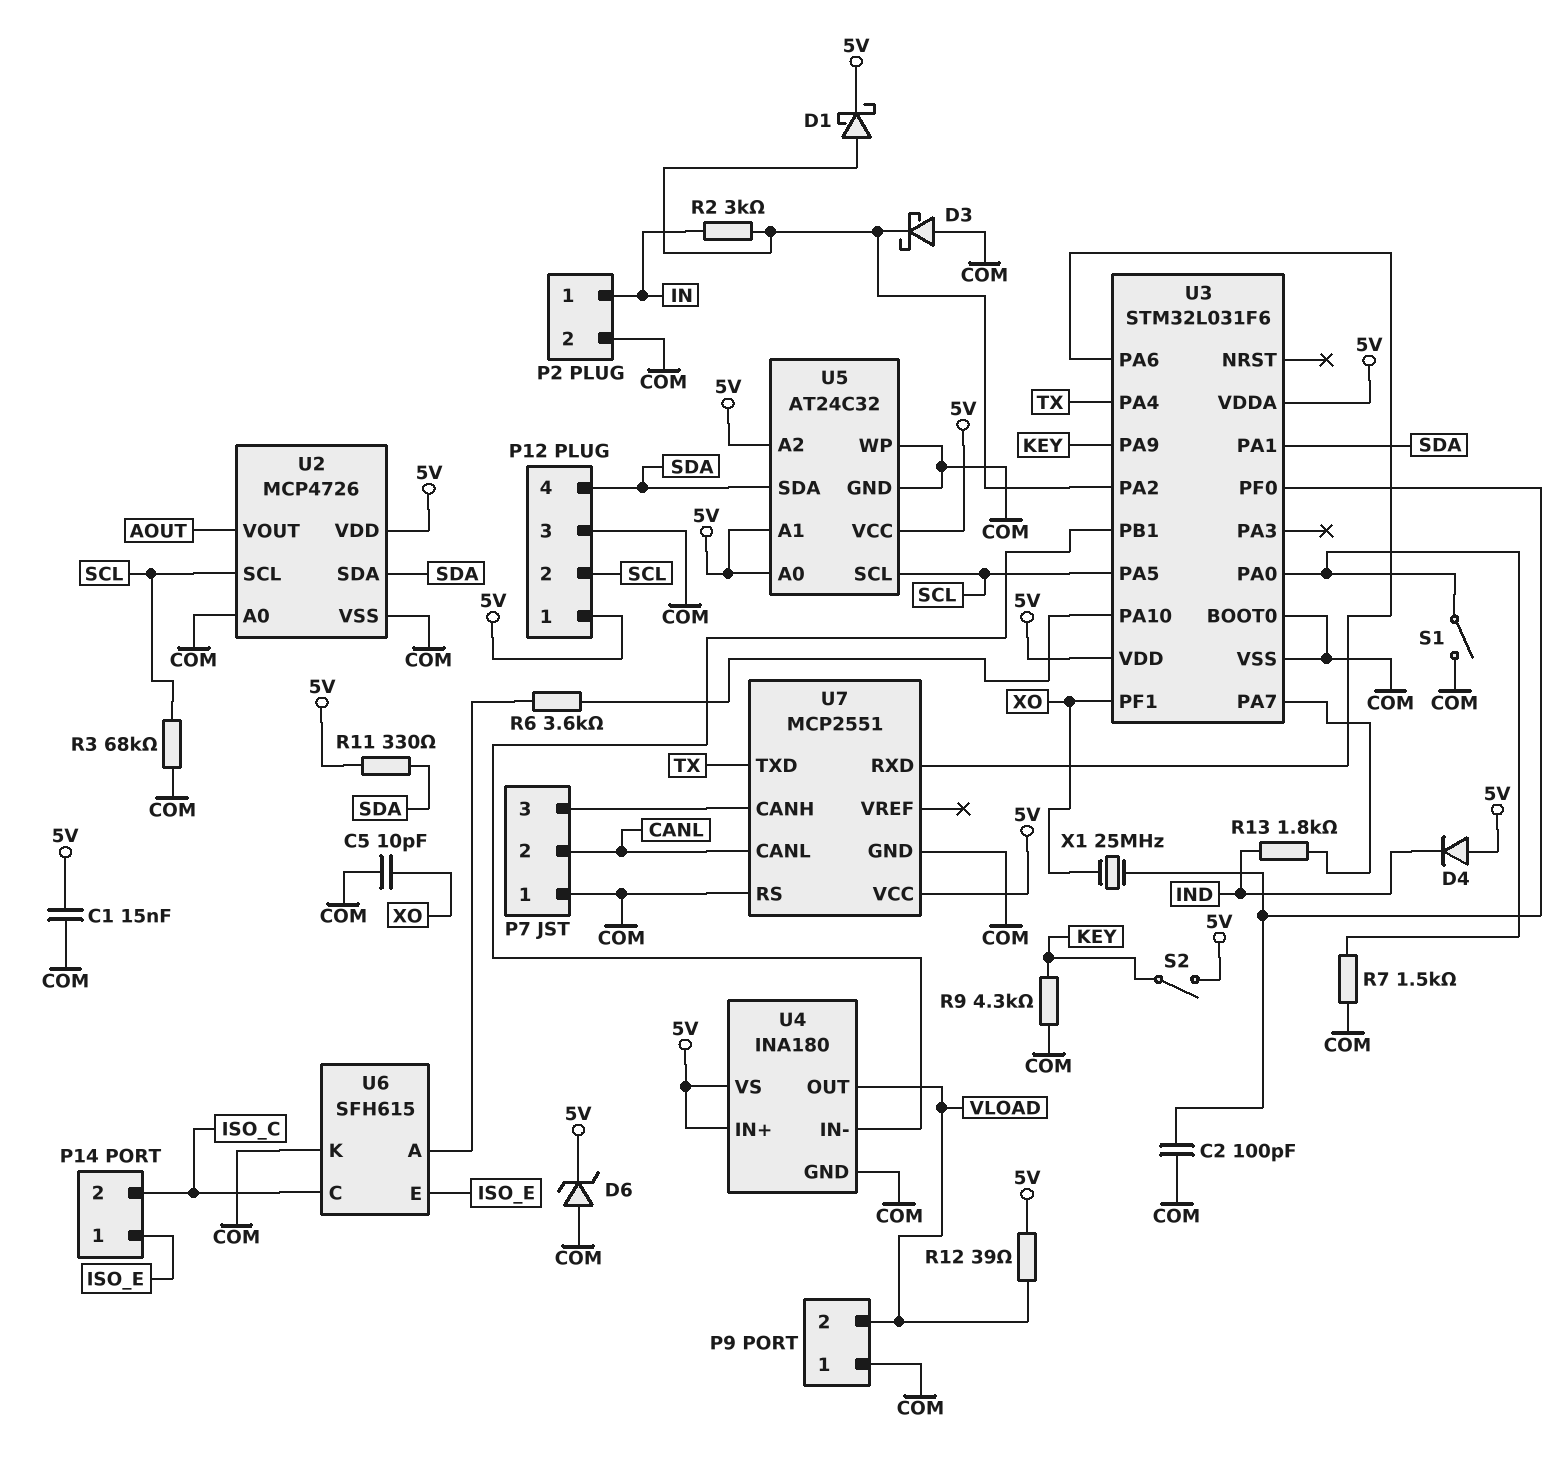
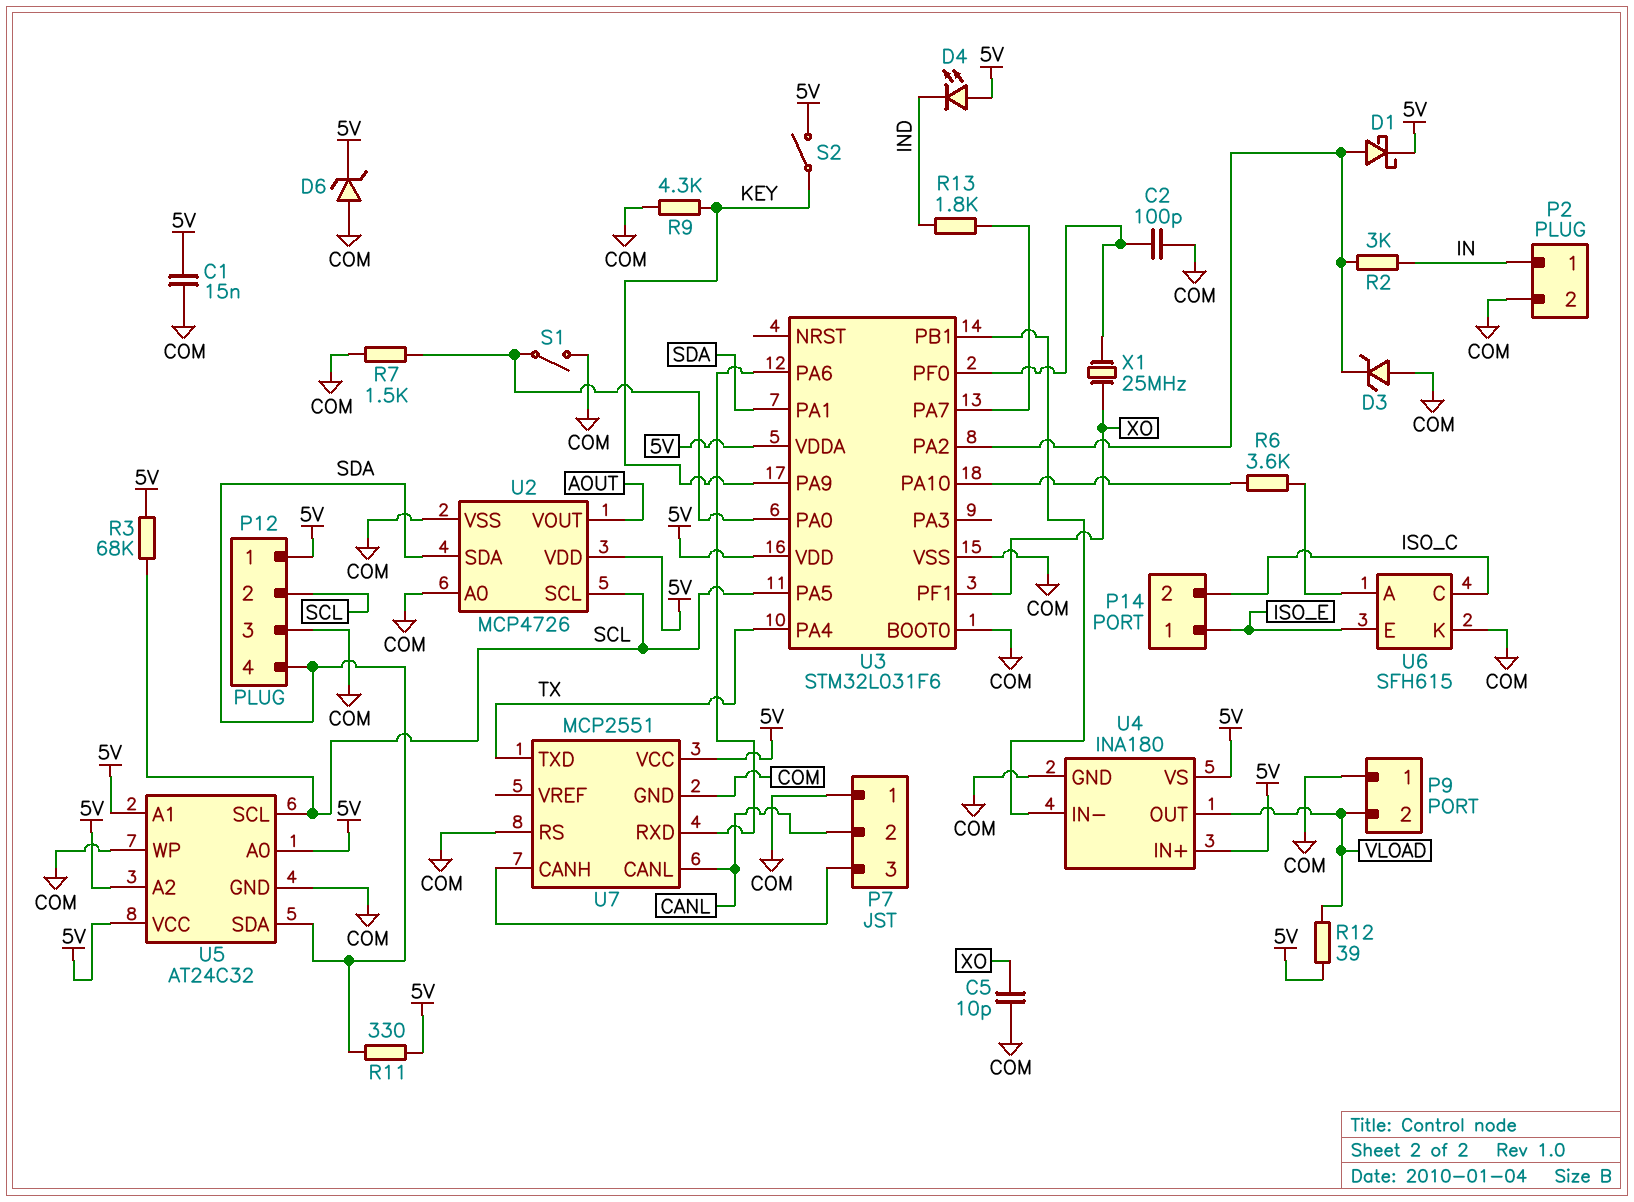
D3: schottky (A COM, K U3/PA2) -> zener (A COM, K U3/PA2)
D4: diode (A 5V, K IND) -> LED (A 5V, K IND)
R3: 68k (COM, SCL) -> 68k (5V, SCL)

